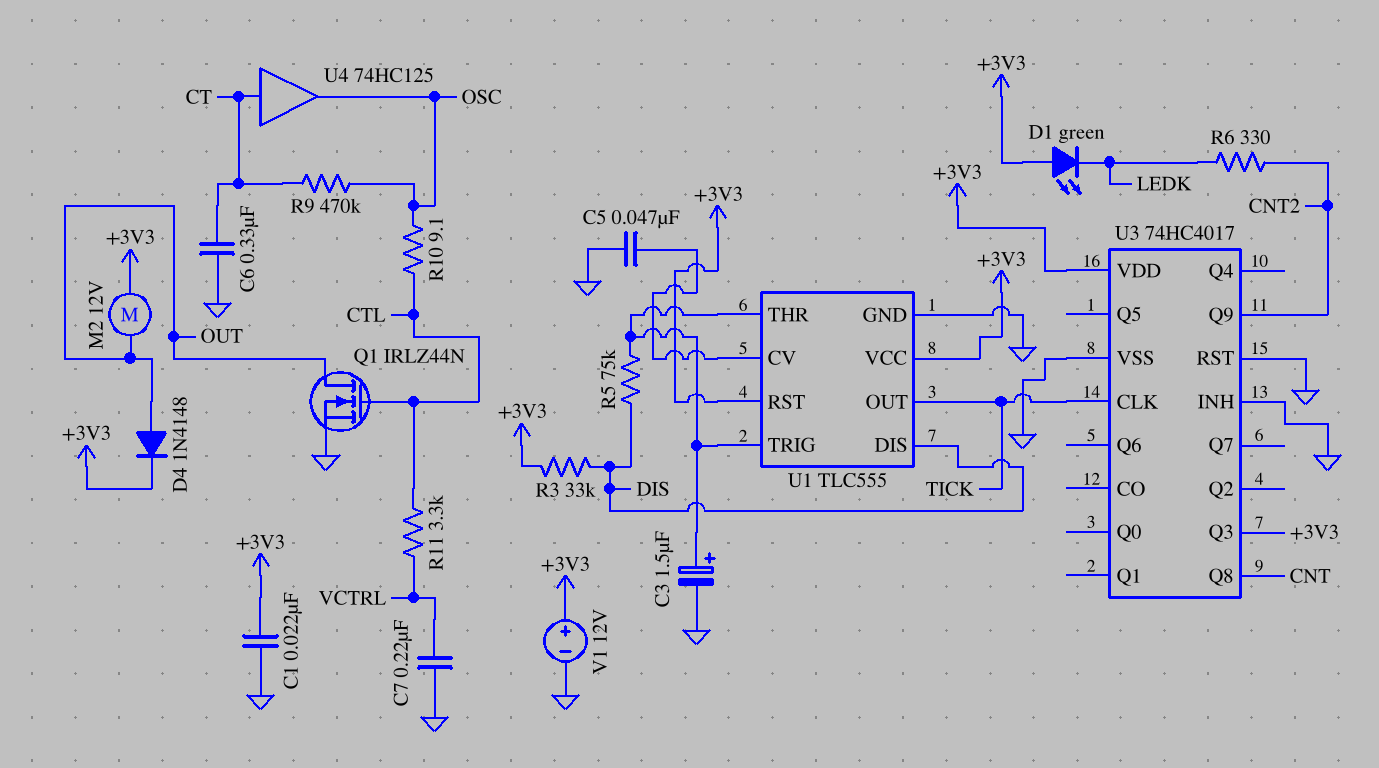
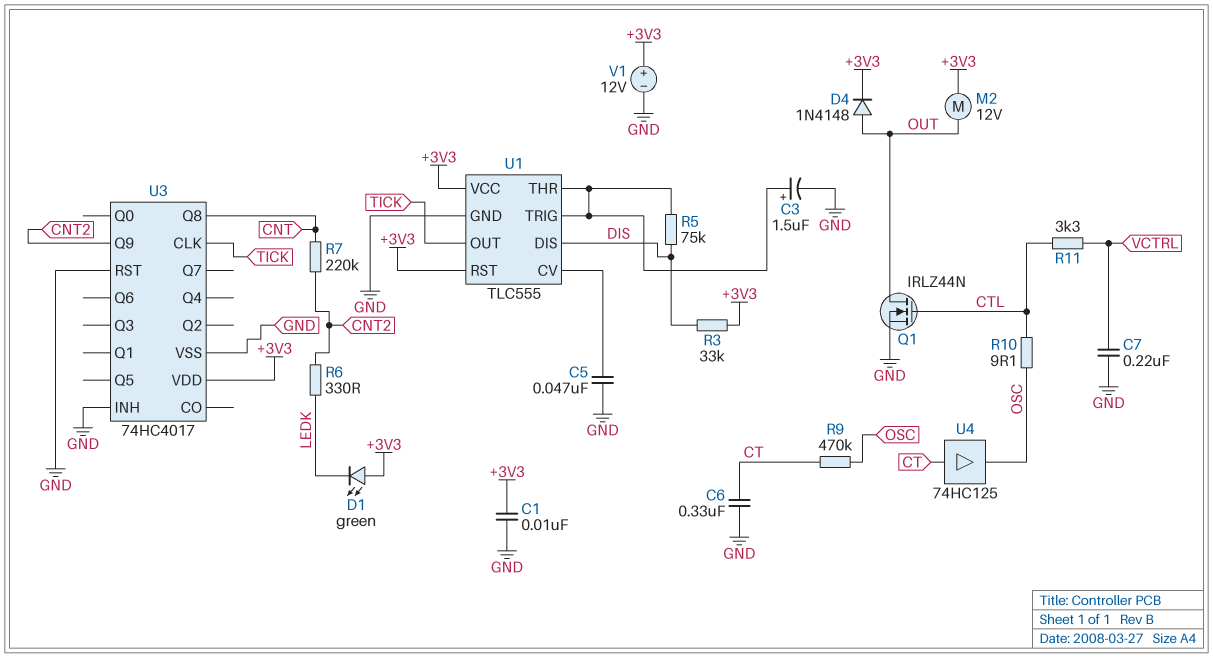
C1: 22nF (+3V3, GND) -> 10nF (+3V3, GND)
R7: none -> 220k (CNT, CNT2)
U3 pin Q3: +3V3 -> none

